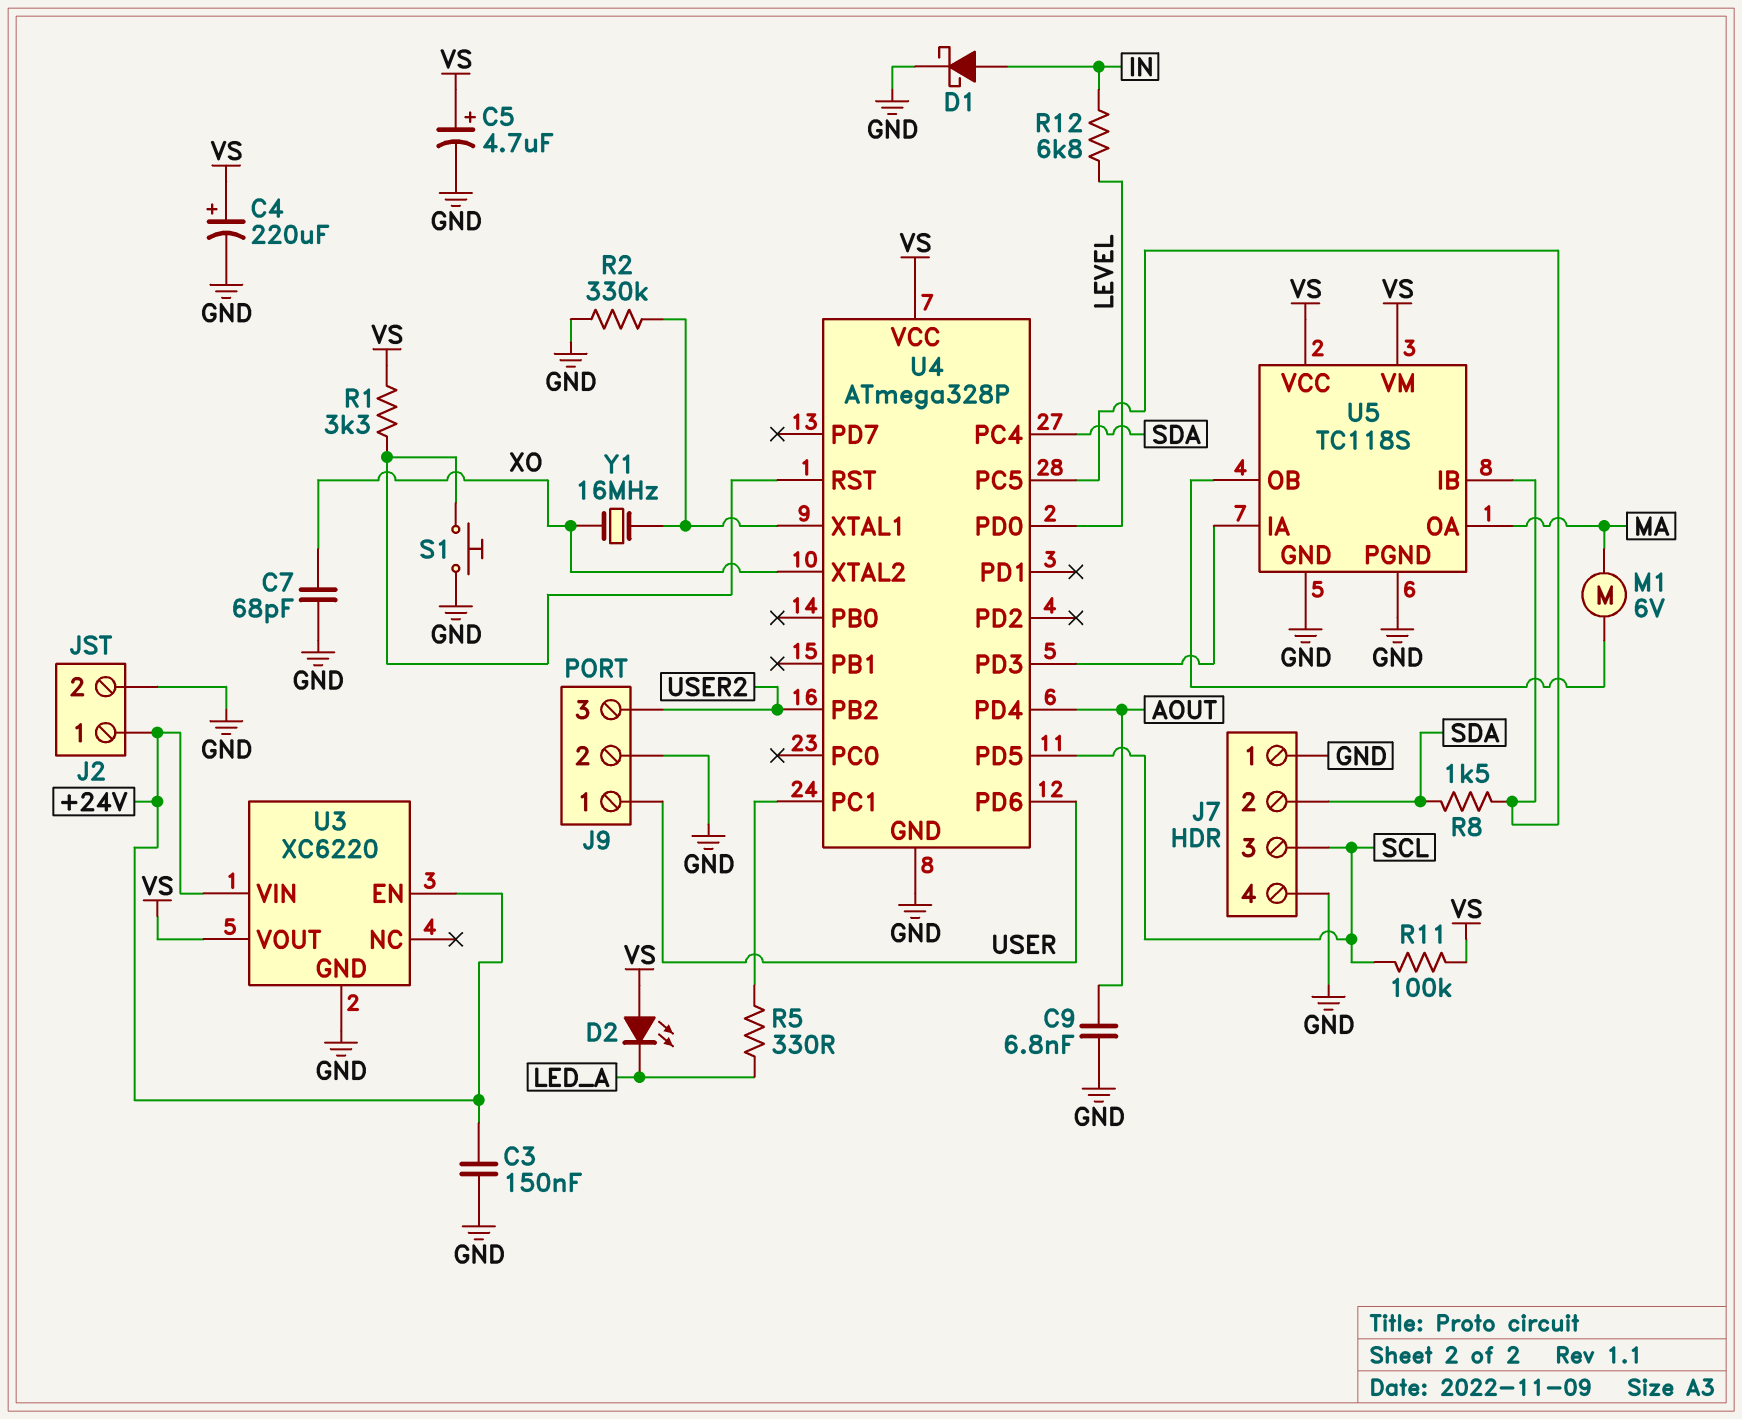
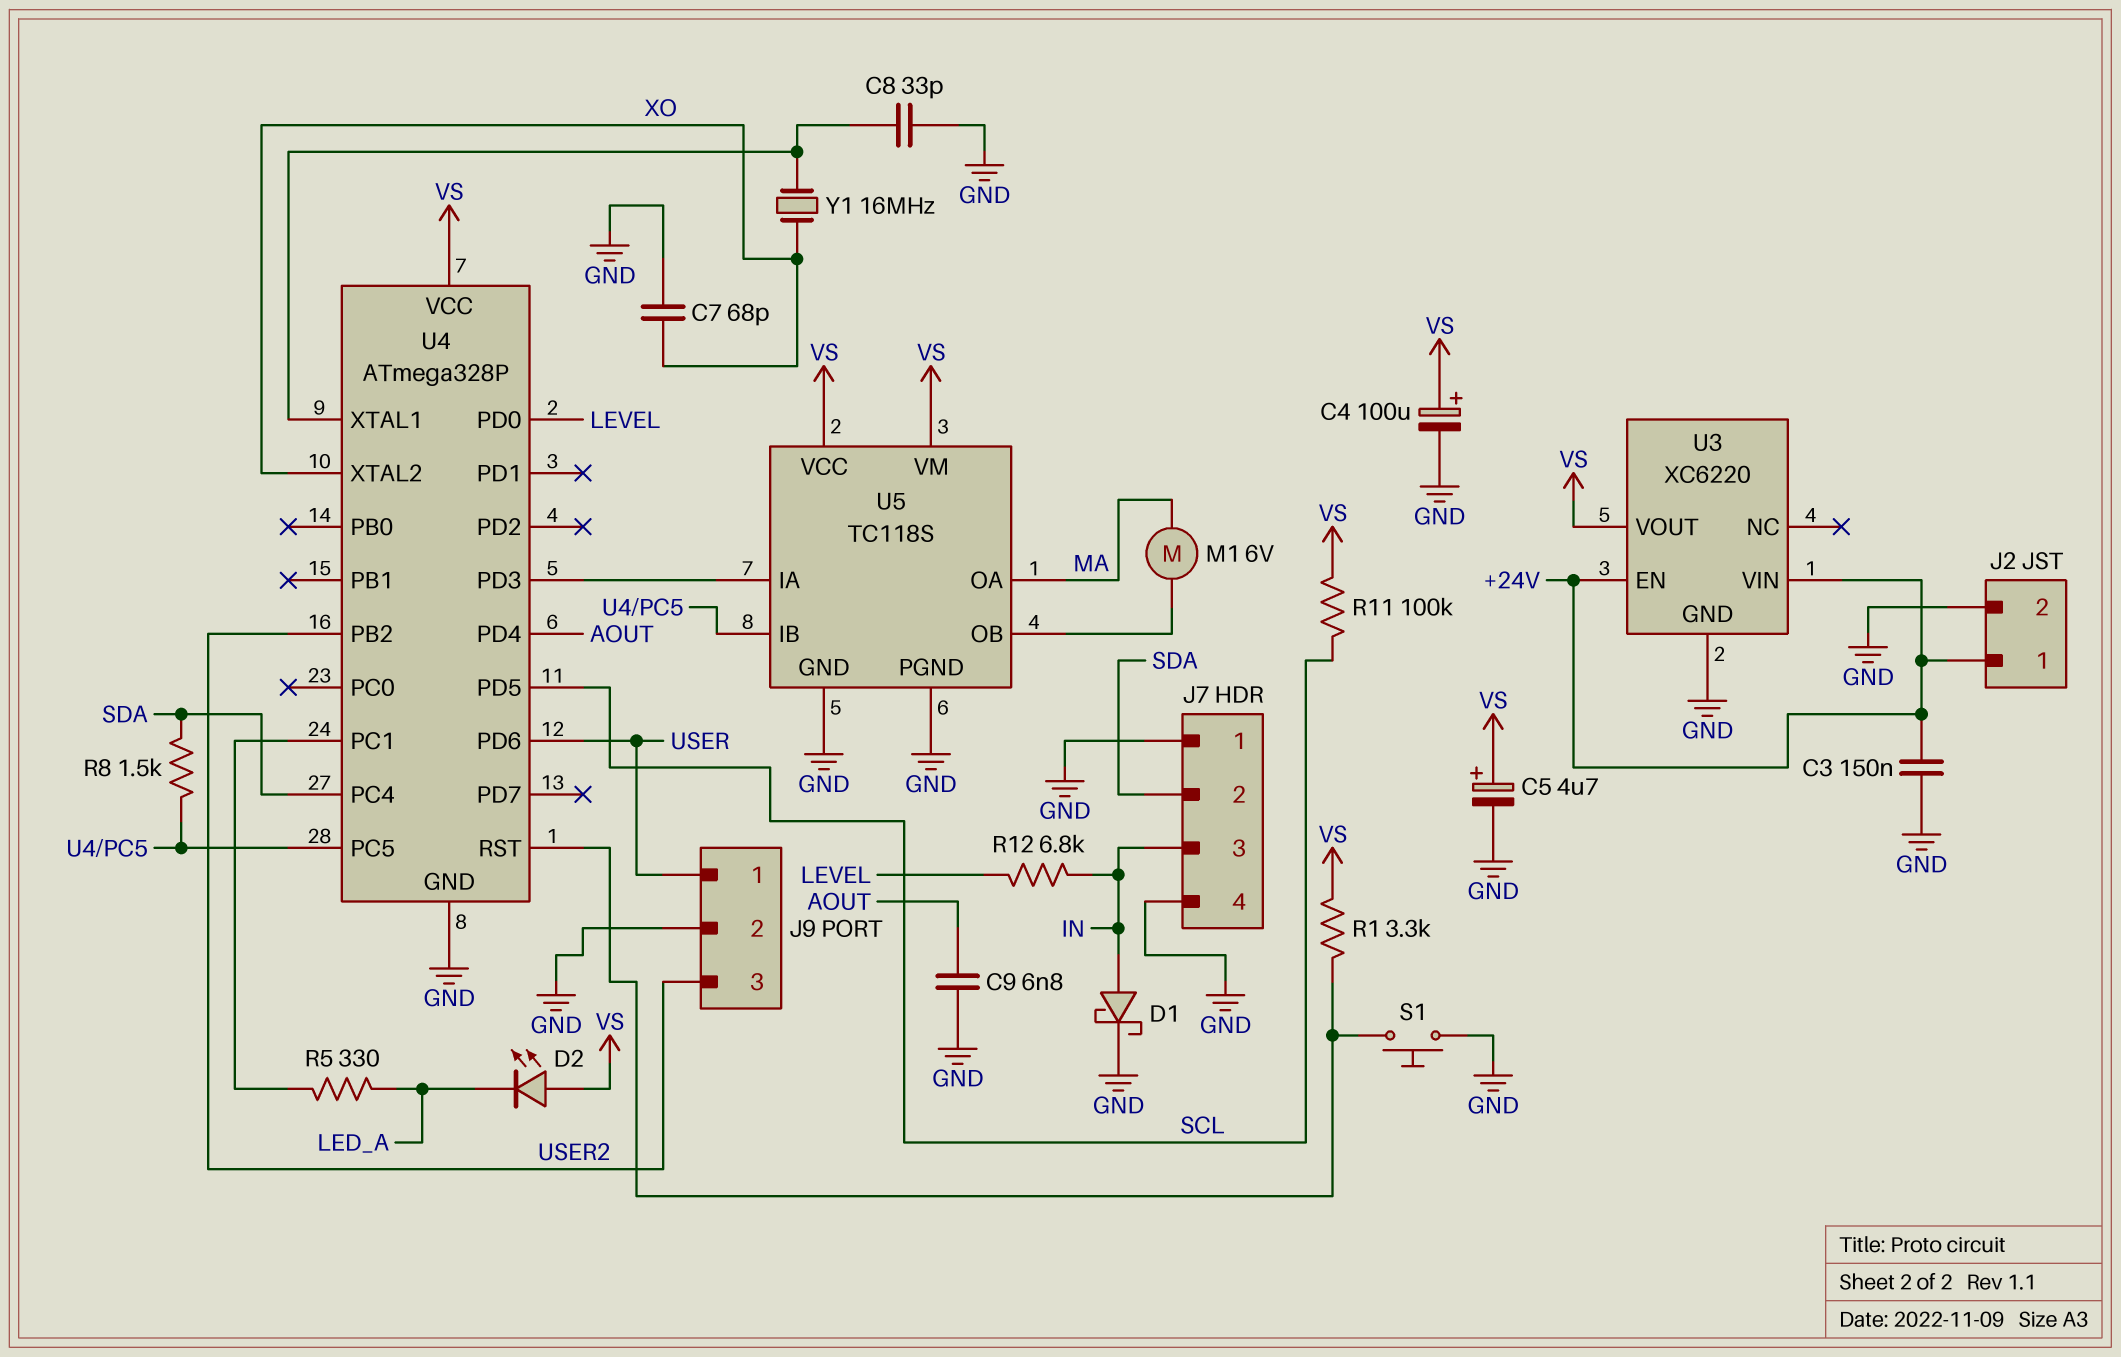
C4: 220uF (plus VS, minus GND) -> 100uF (plus VS, minus GND)
C8: none -> 33pF (GND, U4/XTAL1)
J7 pin 3: SCL -> IN
R2: 330k (GND, U4/XTAL1) -> none

